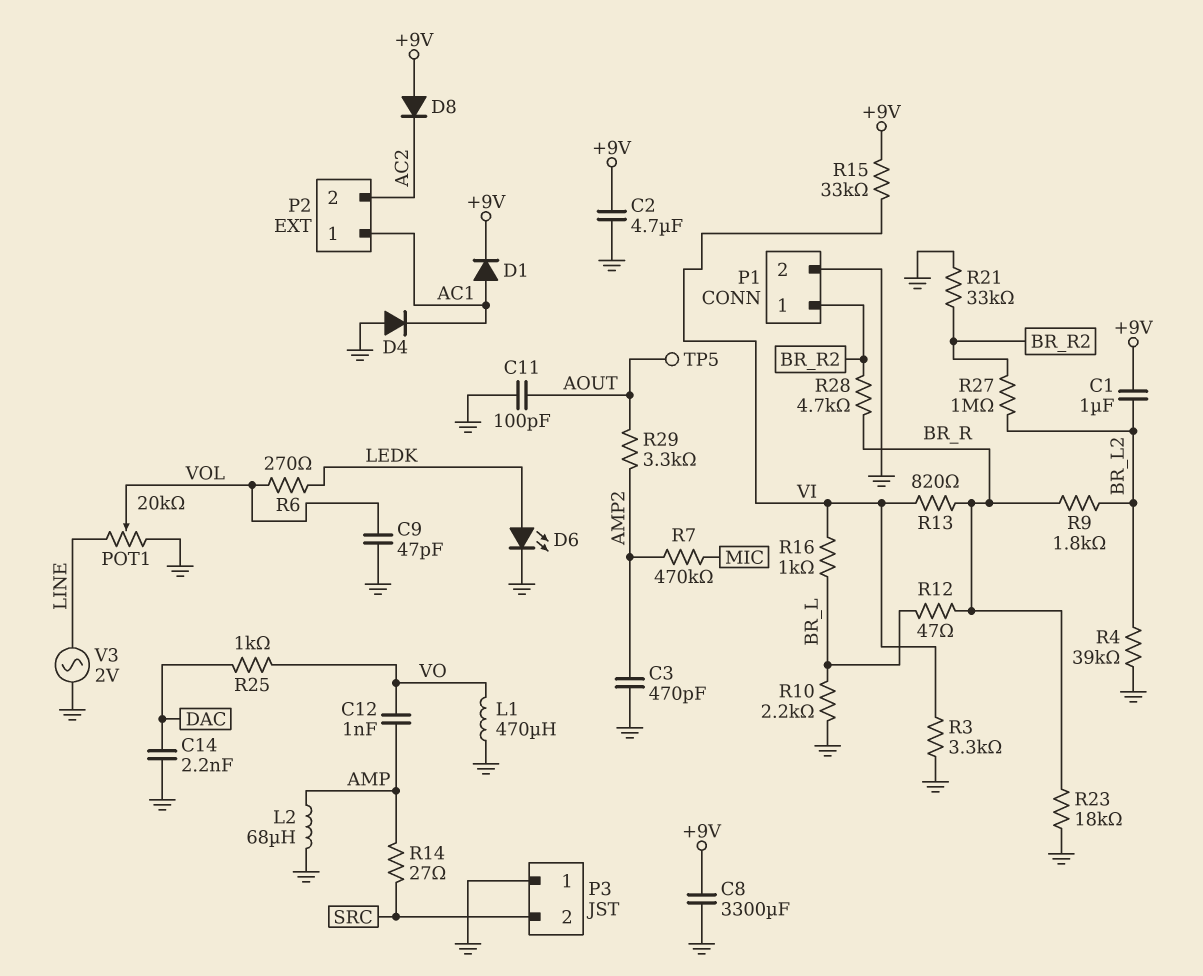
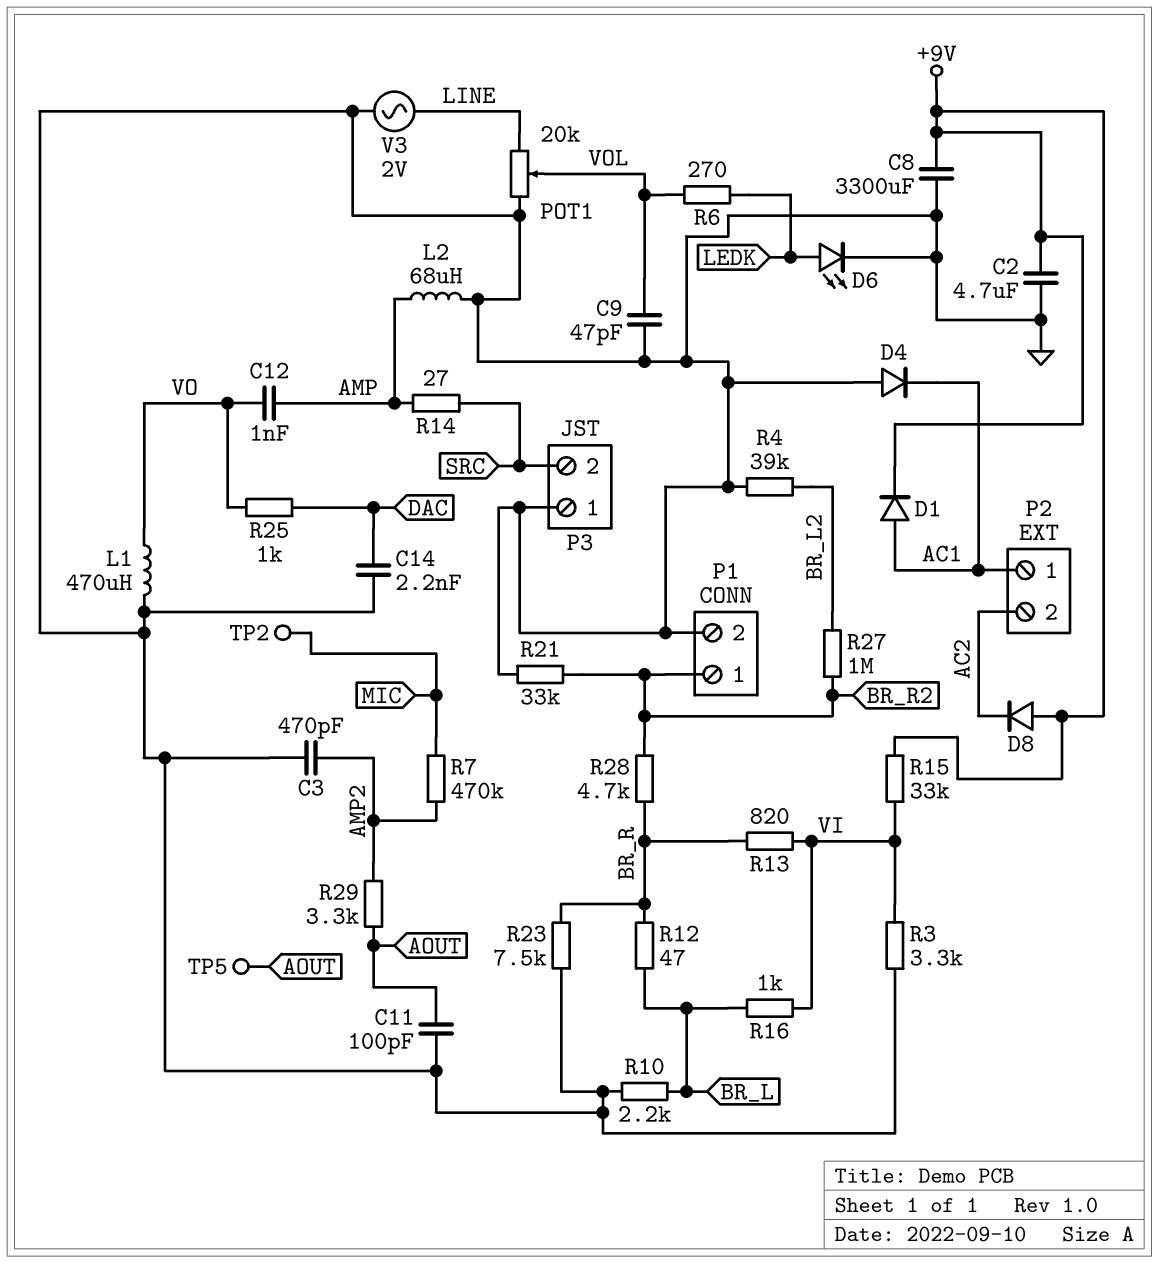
C1: 1uF (+9V, BR_L2) -> none
R9: 1.8k (BR_L2, BR_R) -> none
R23: 18k (BR_R, GND) -> 7.5k (BR_R, GND)
TP2: none -> test point (MIC)

